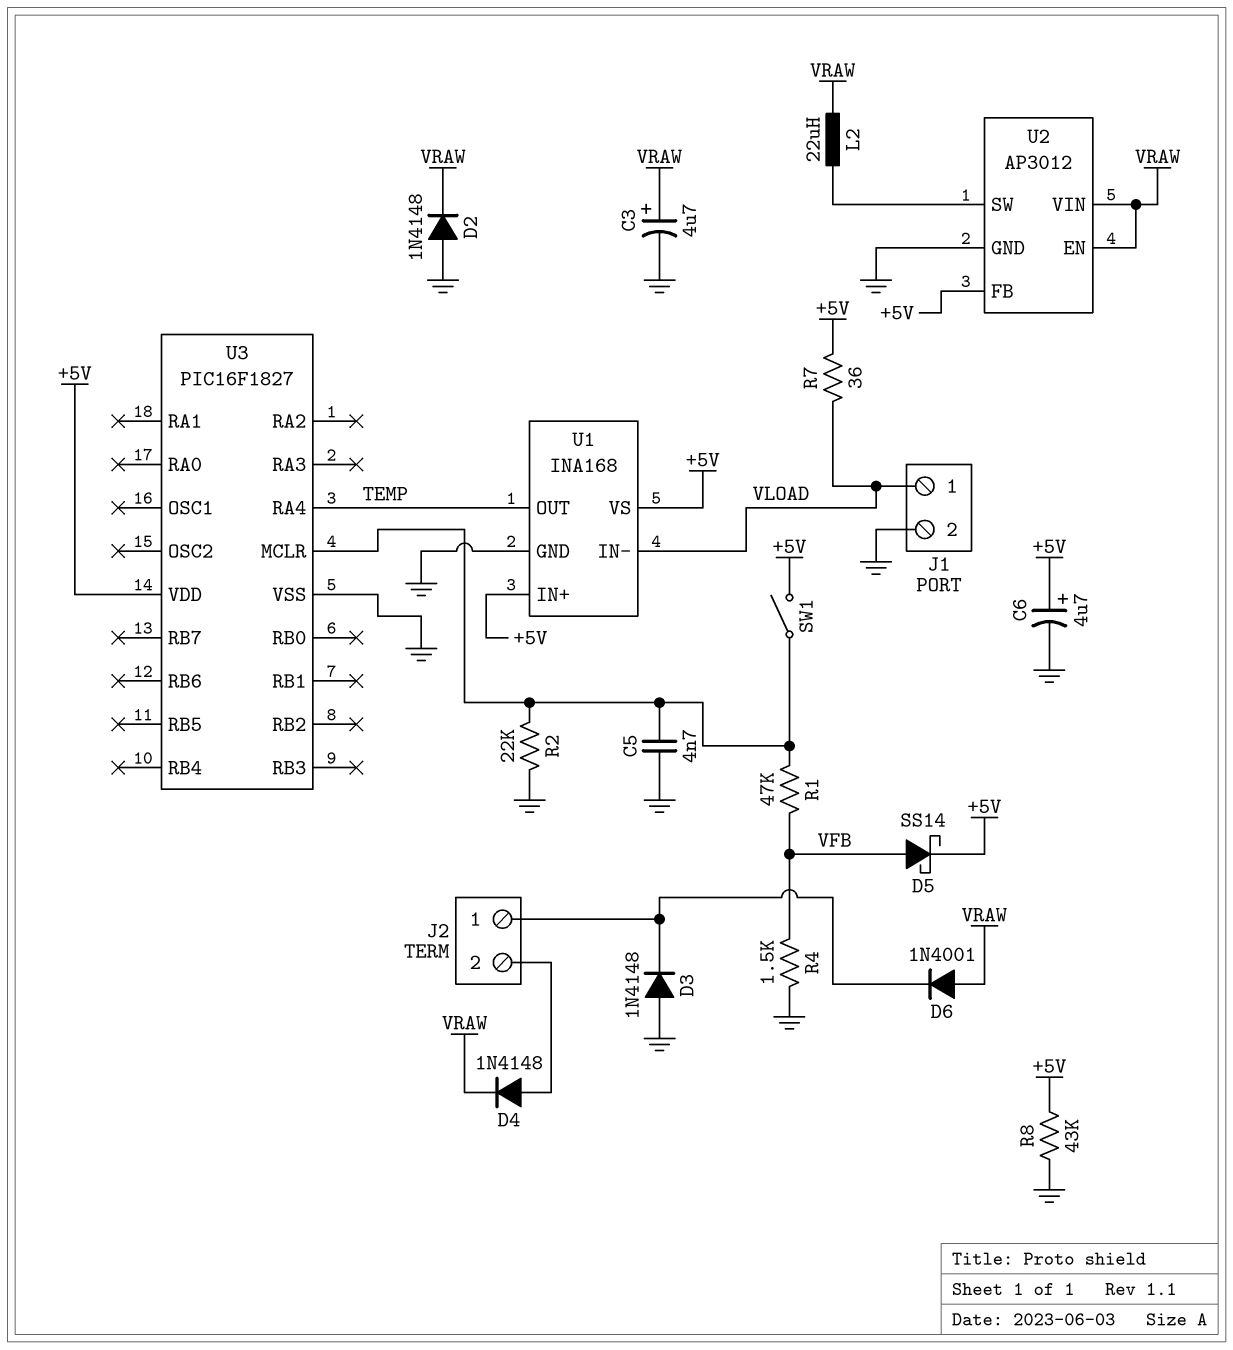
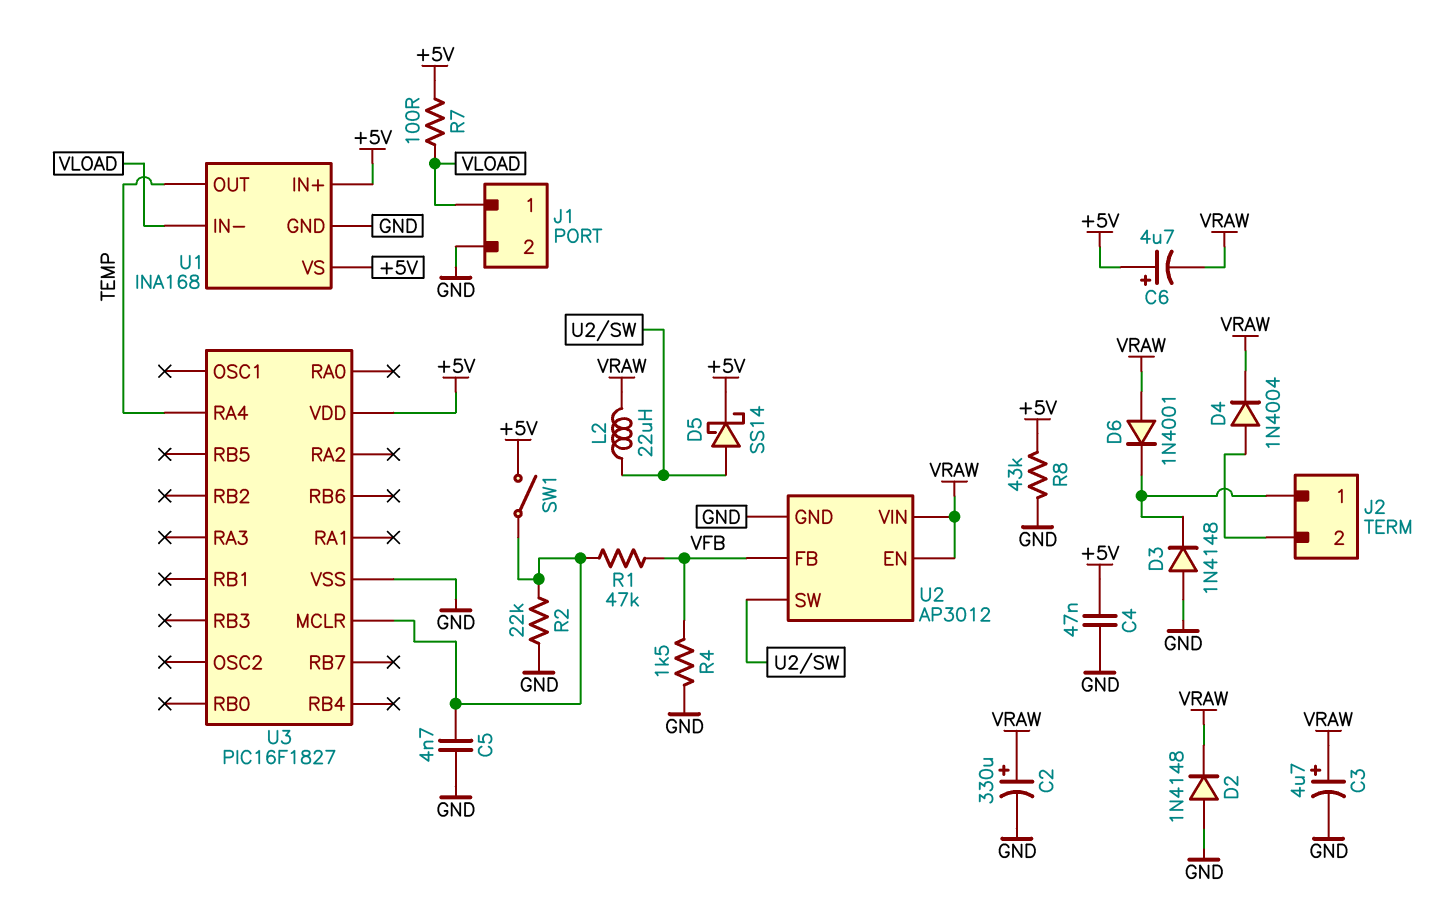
C2: none -> 330uF (plus VRAW, minus GND)
C4: none -> 47nF (+5V, GND)
C6: 4.7uF (plus +5V, minus GND) -> 4.7uF (plus +5V, minus VRAW)
D4: diode 1N4148 (A J2/2, K VRAW) -> diode 1N4004 (A J2/2, K VRAW)
D5: schottky SS14 (A VFB, K +5V) -> schottky SS14 (A U2/SW, K +5V)
R7: 36 (+5V, VLOAD) -> 100 (+5V, VLOAD)
U2 pin FB: +5V -> VFB

